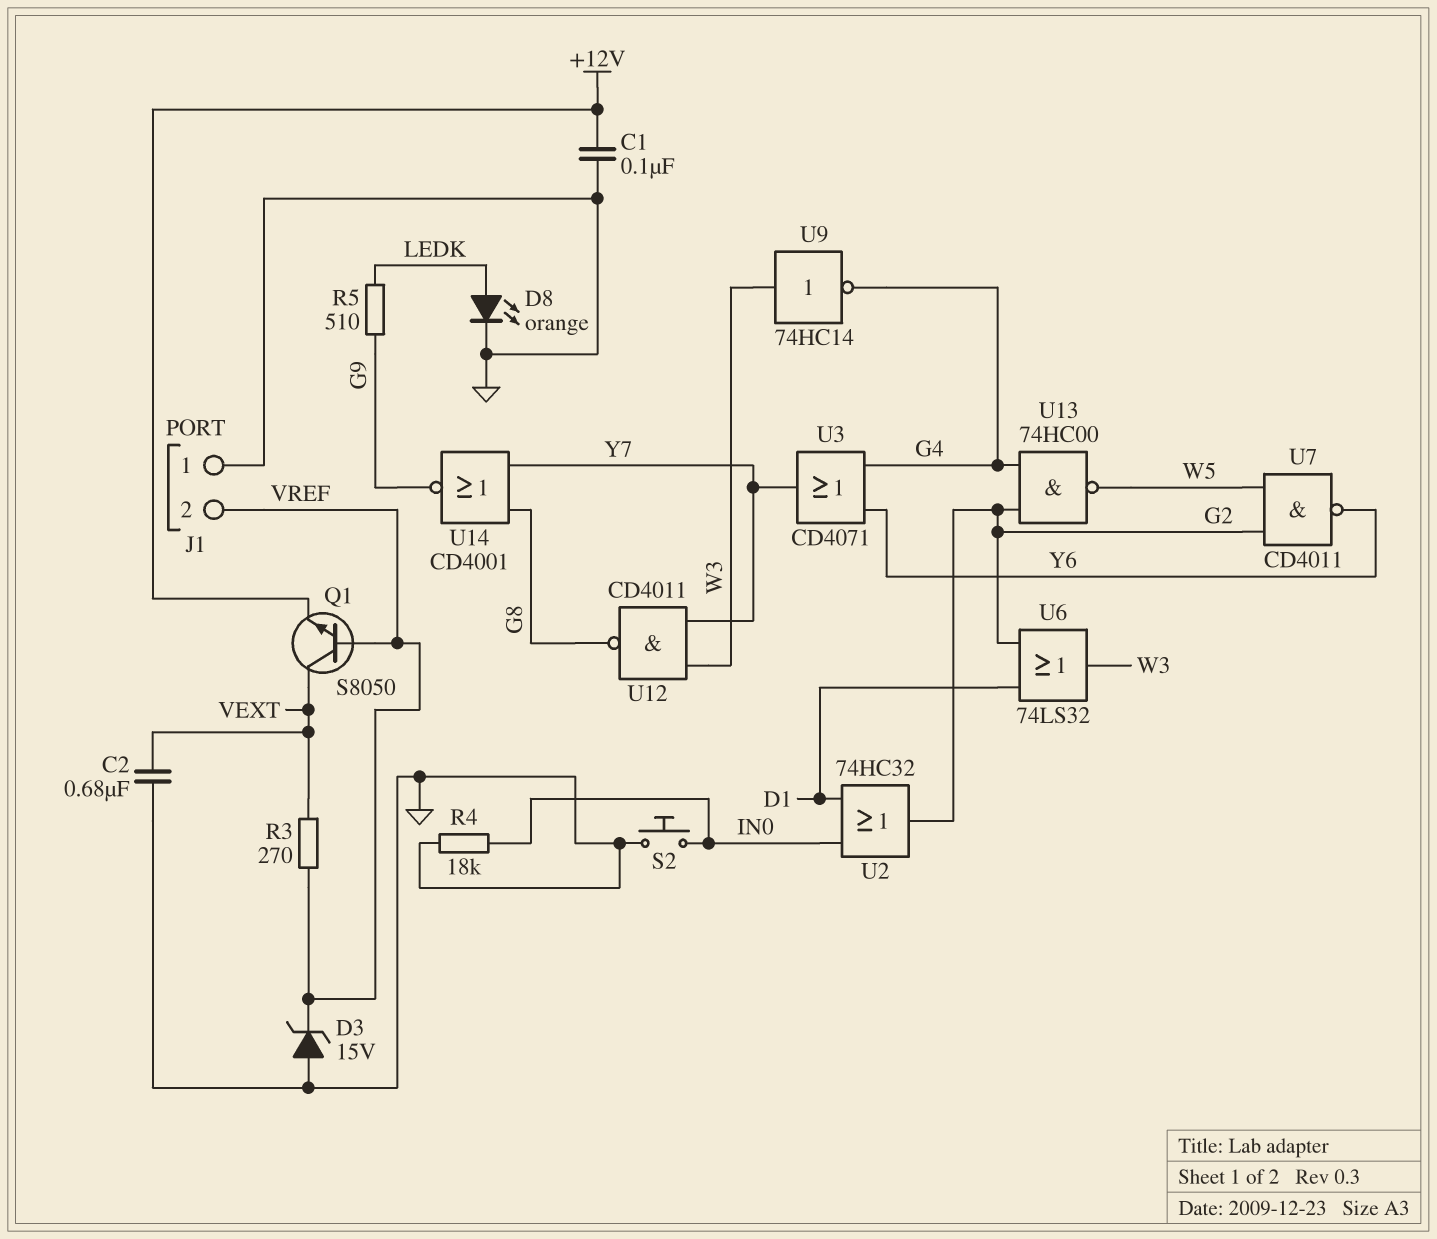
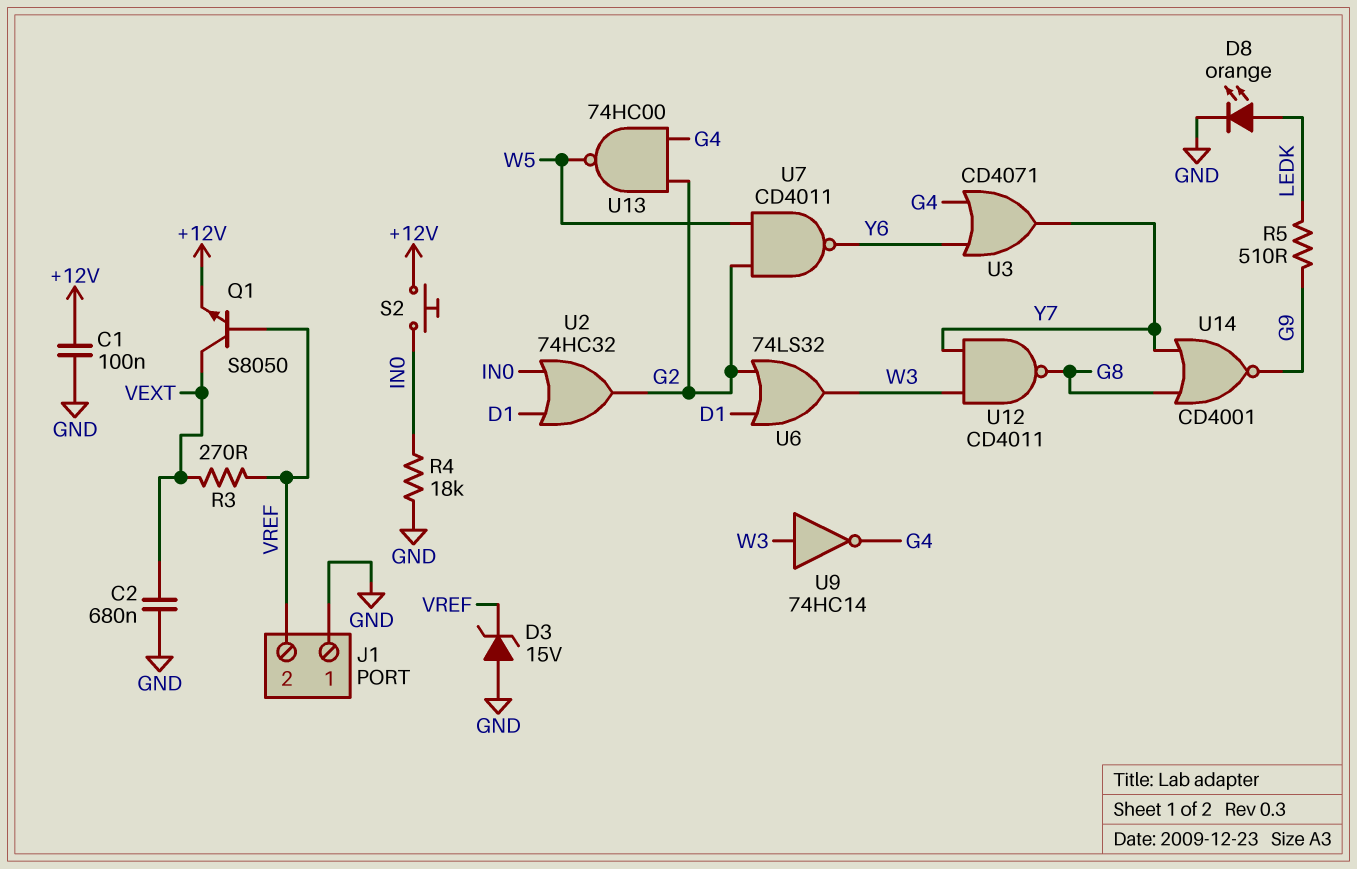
S2: button (GND, IN0) -> button (+12V, IN0)

